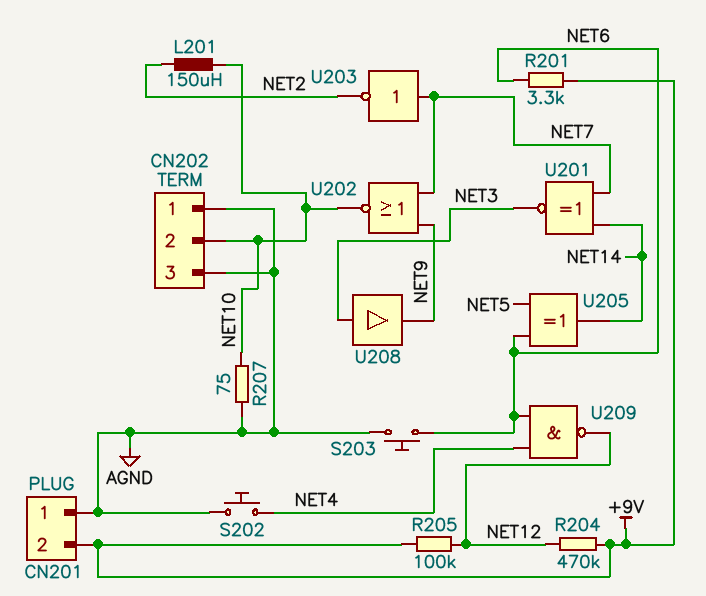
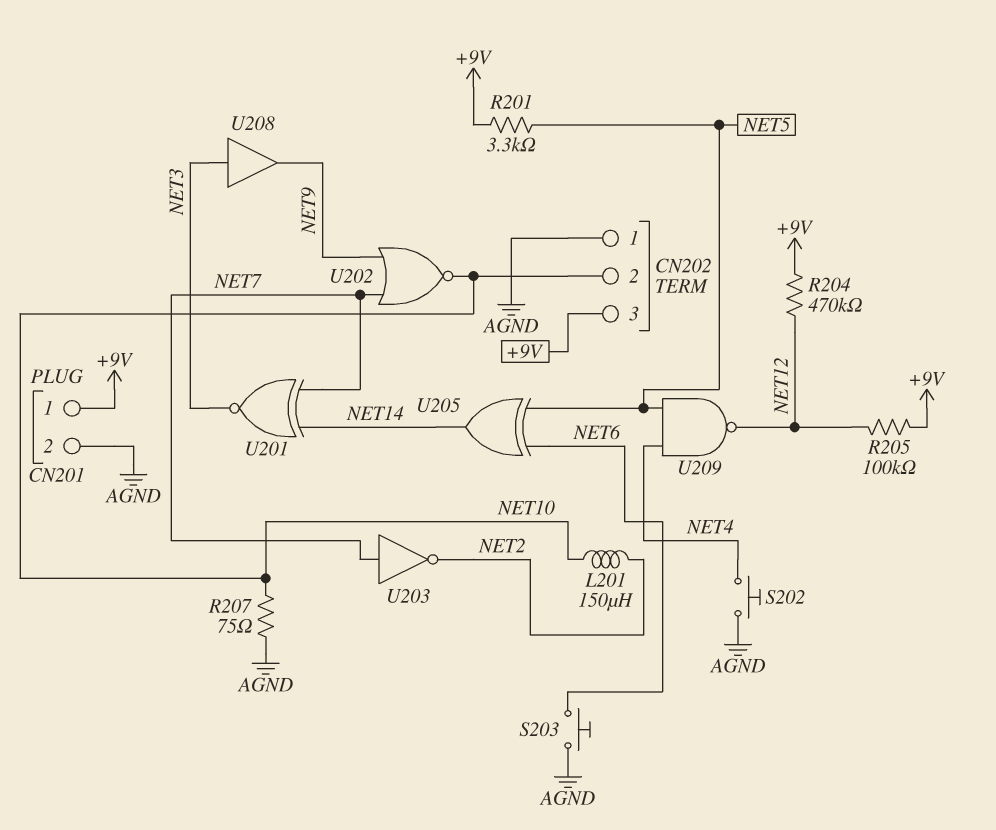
CN201 pin 1: AGND -> +9V
CN201 pin 2: +9V -> AGND
CN202 pin 3: AGND -> +9V
R201: 3.3k (+9V, NET6) -> 3.3k (+9V, NET5)
U209: NAND (in NET4, in NET6, out NET12) -> NAND (in NET4, in NET5, out NET12)

